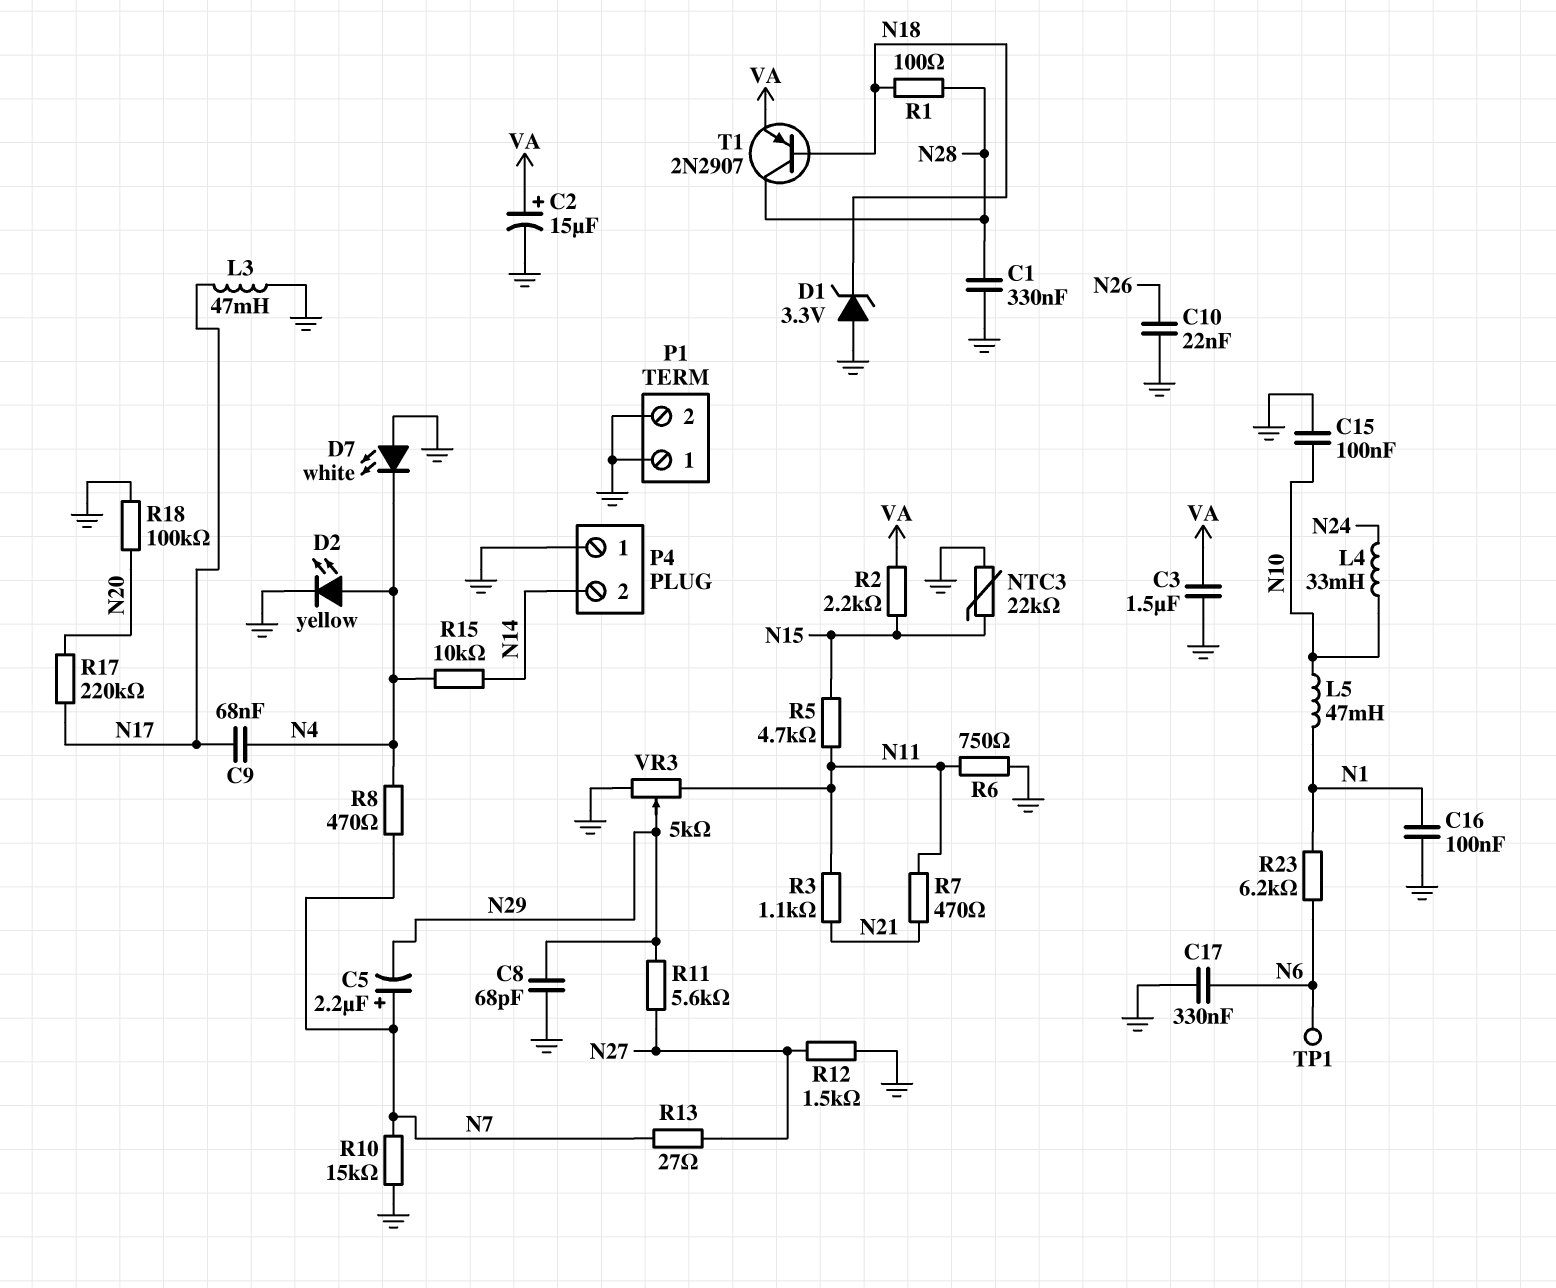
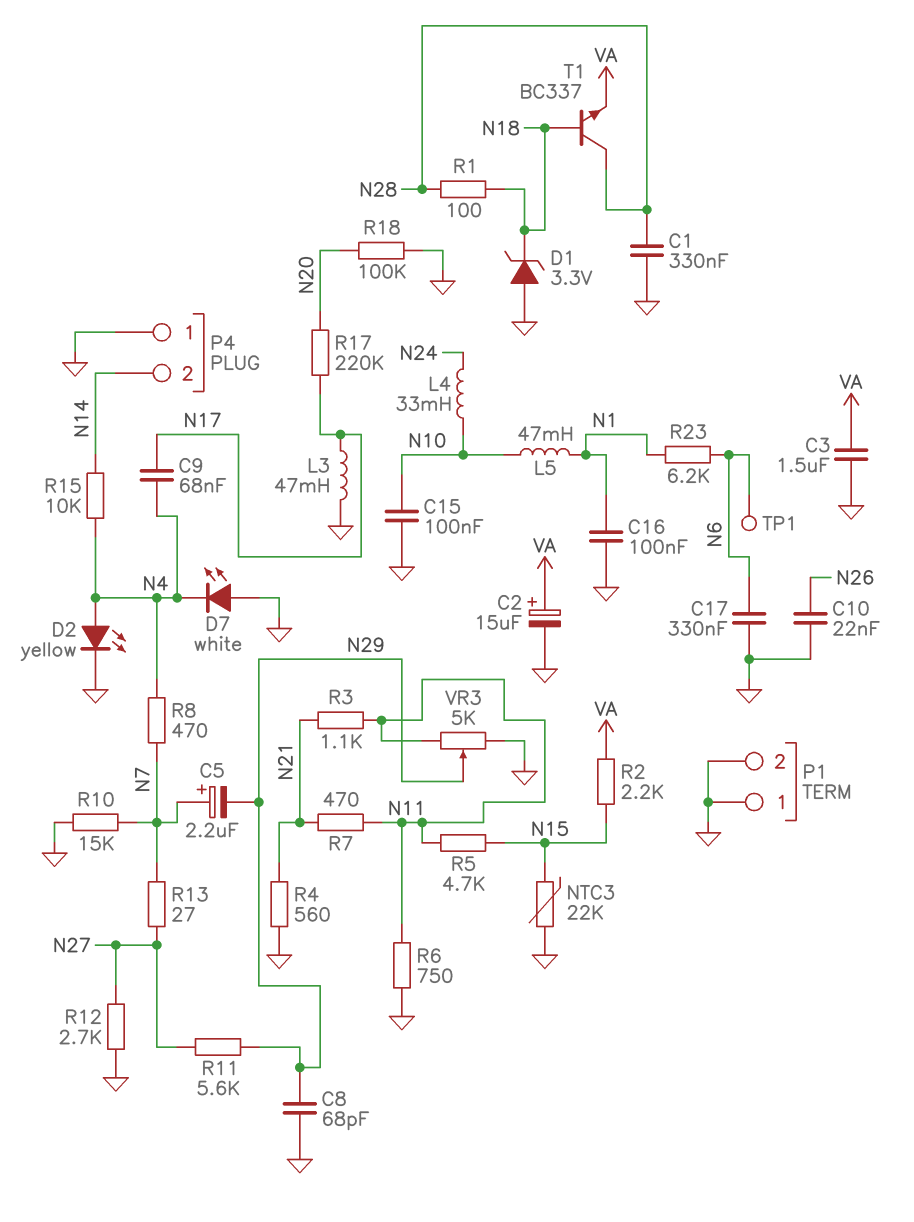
R4: none -> 560 (GND, N21)
R12: 1.5k (GND, N27) -> 2.7k (GND, N27)
T1: PNP 2N2907 (B N18, C N28, E VA) -> NPN BC337 (B N18, C N28, E VA)

